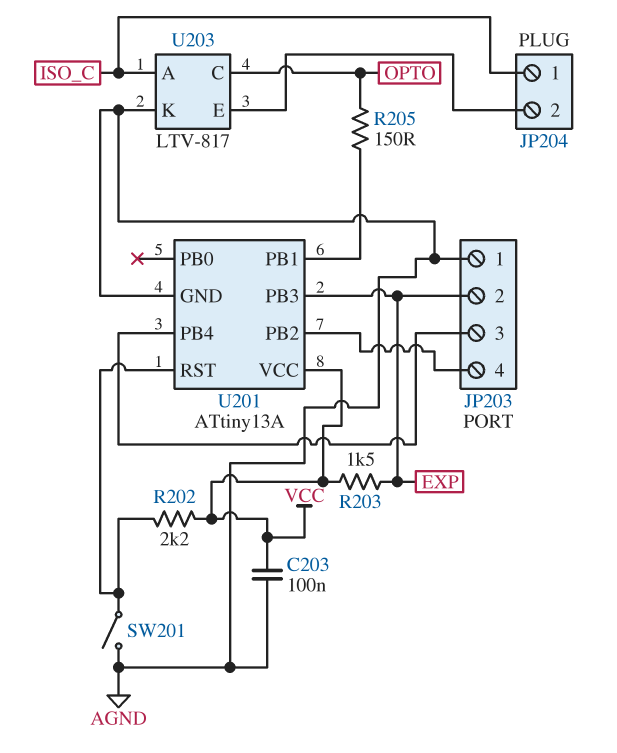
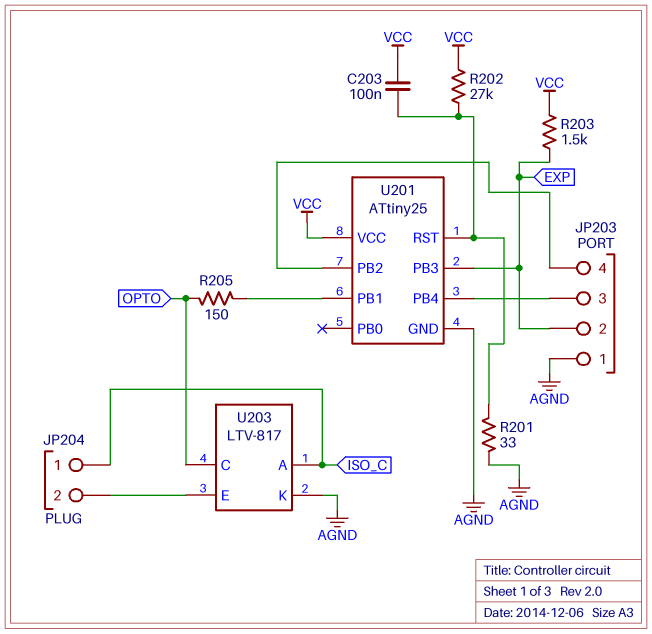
C203: 100nF (AGND, VCC) -> 100nF (U201/RST, VCC)
R201: none -> 33 (AGND, U201/RST)
R202: 2.2k (U201/RST, VCC) -> 27k (U201/RST, VCC)
SW201: switch (AGND, U201/RST) -> none
U201: ATtiny13A -> ATtiny25

